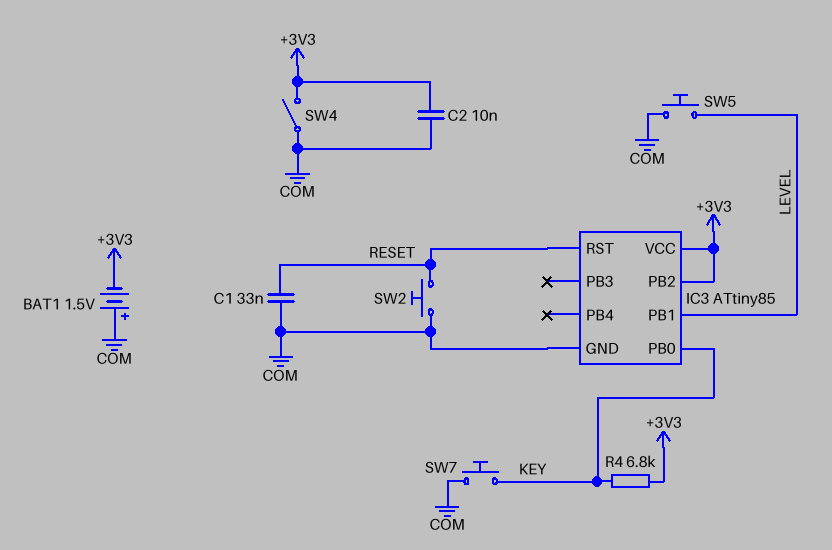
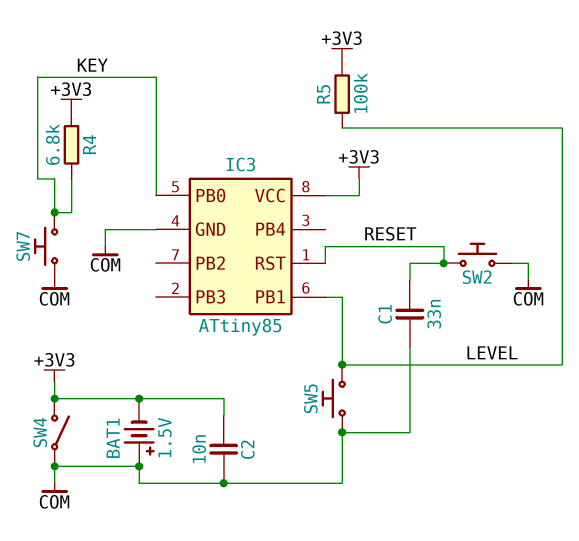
IC3 pin PB2: +3V3 -> none
R5: none -> 100k (+3V3, LEVEL)

